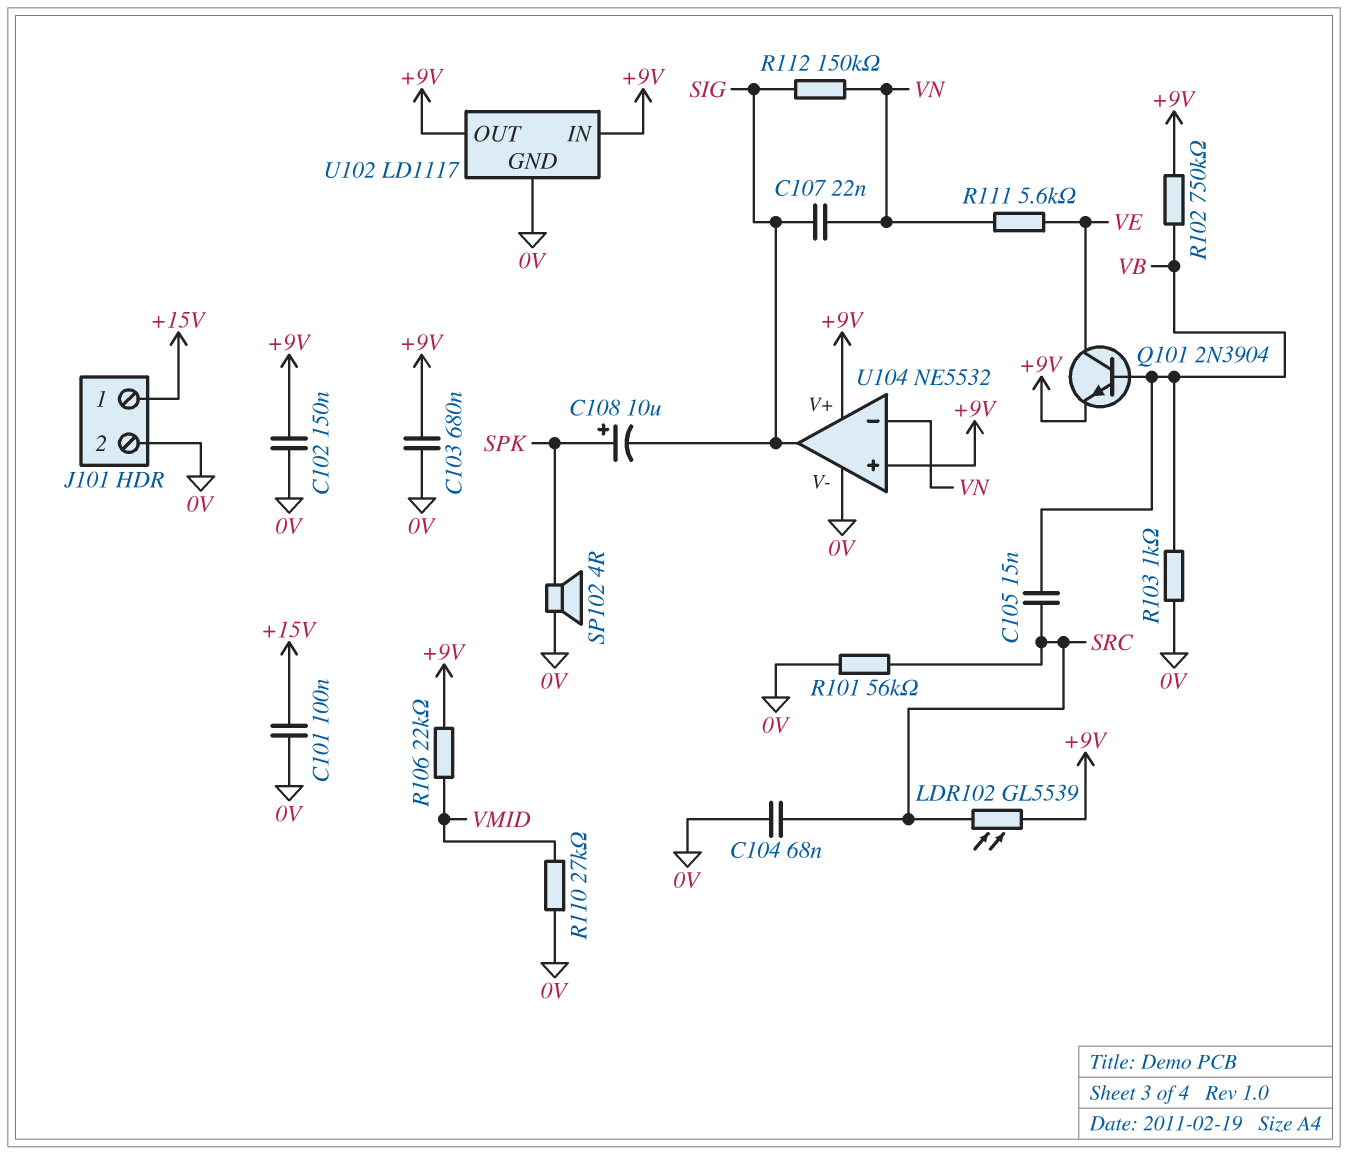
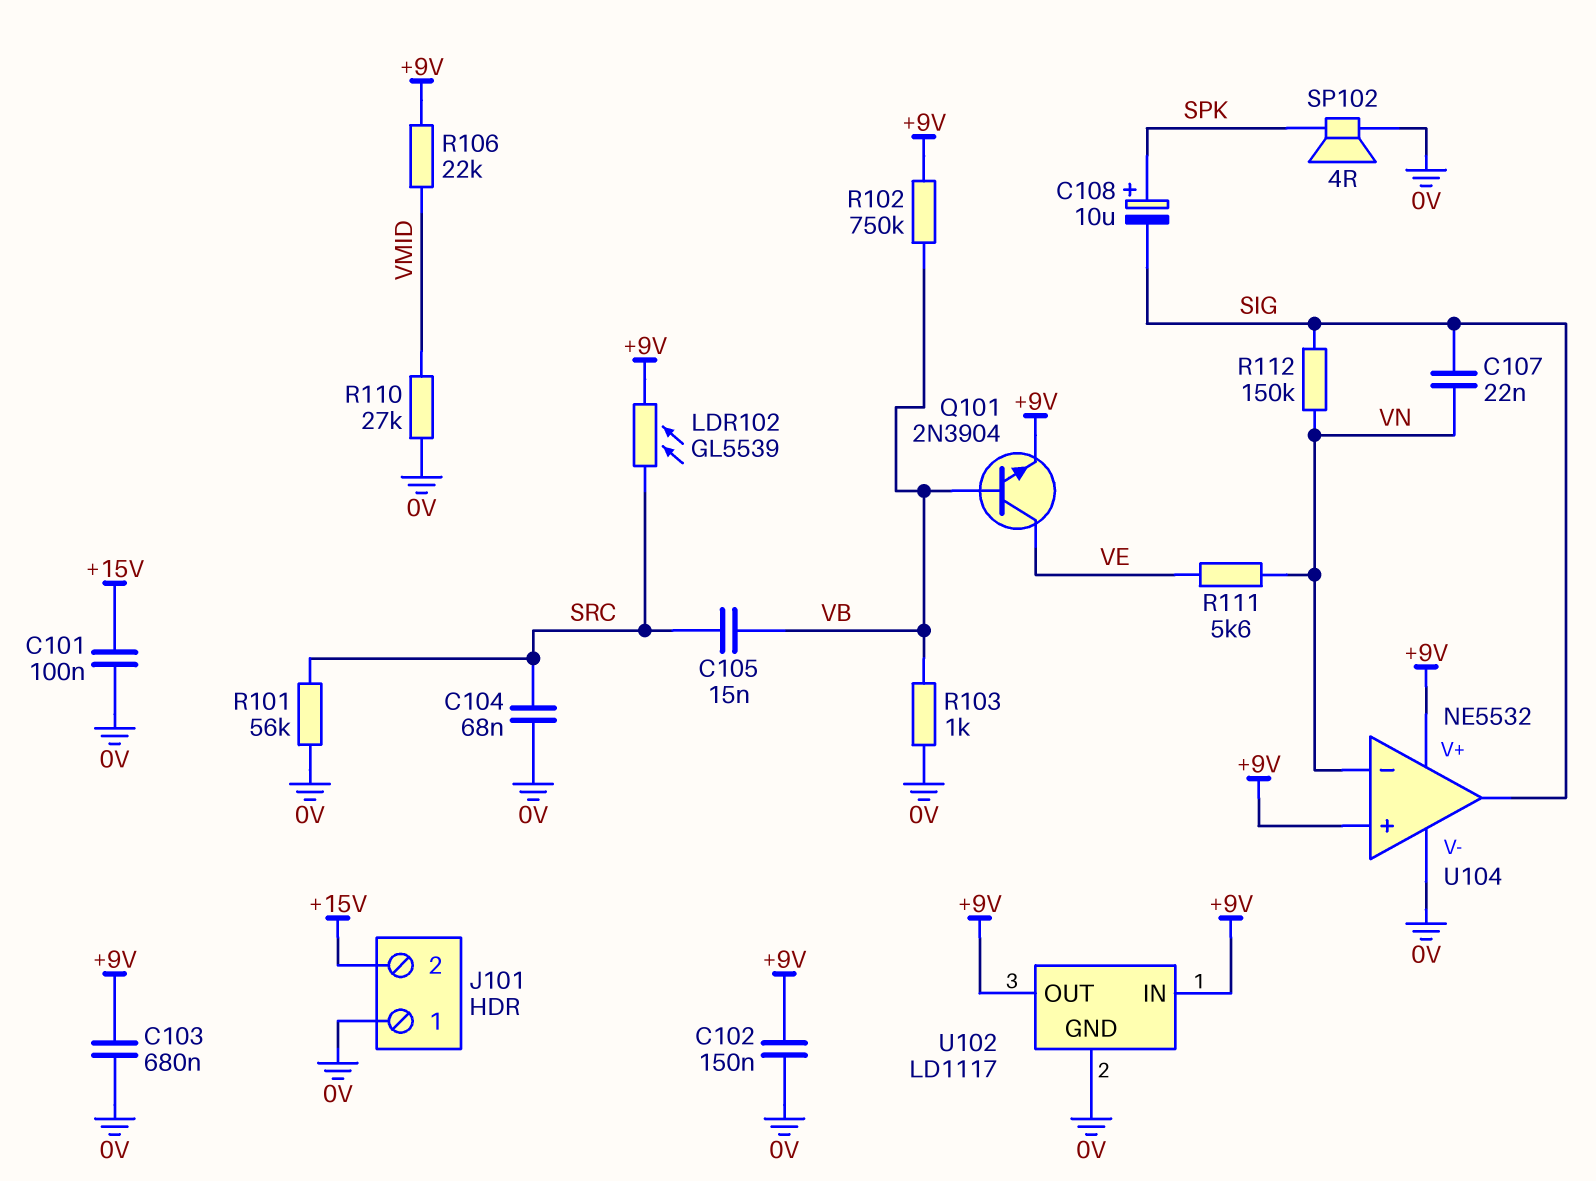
J101 pin 1: +15V -> 0V
J101 pin 2: 0V -> +15V

